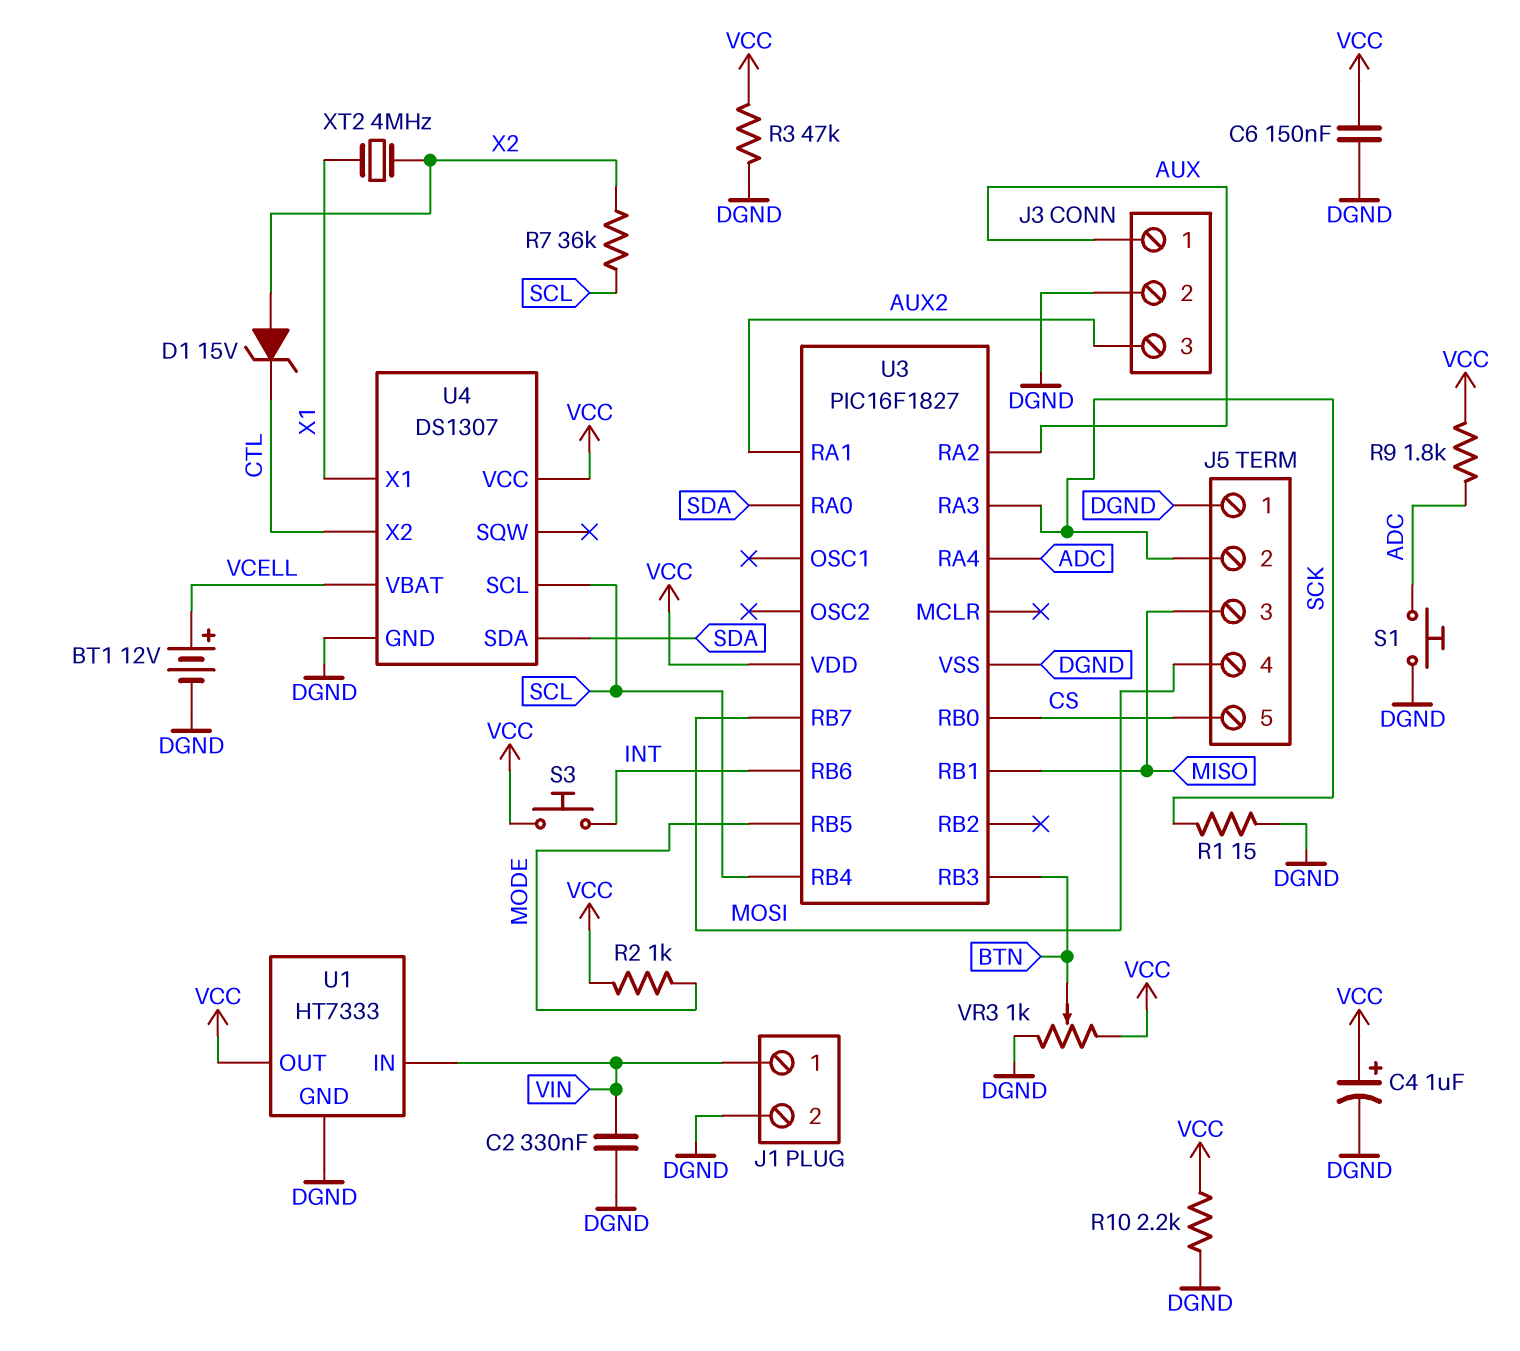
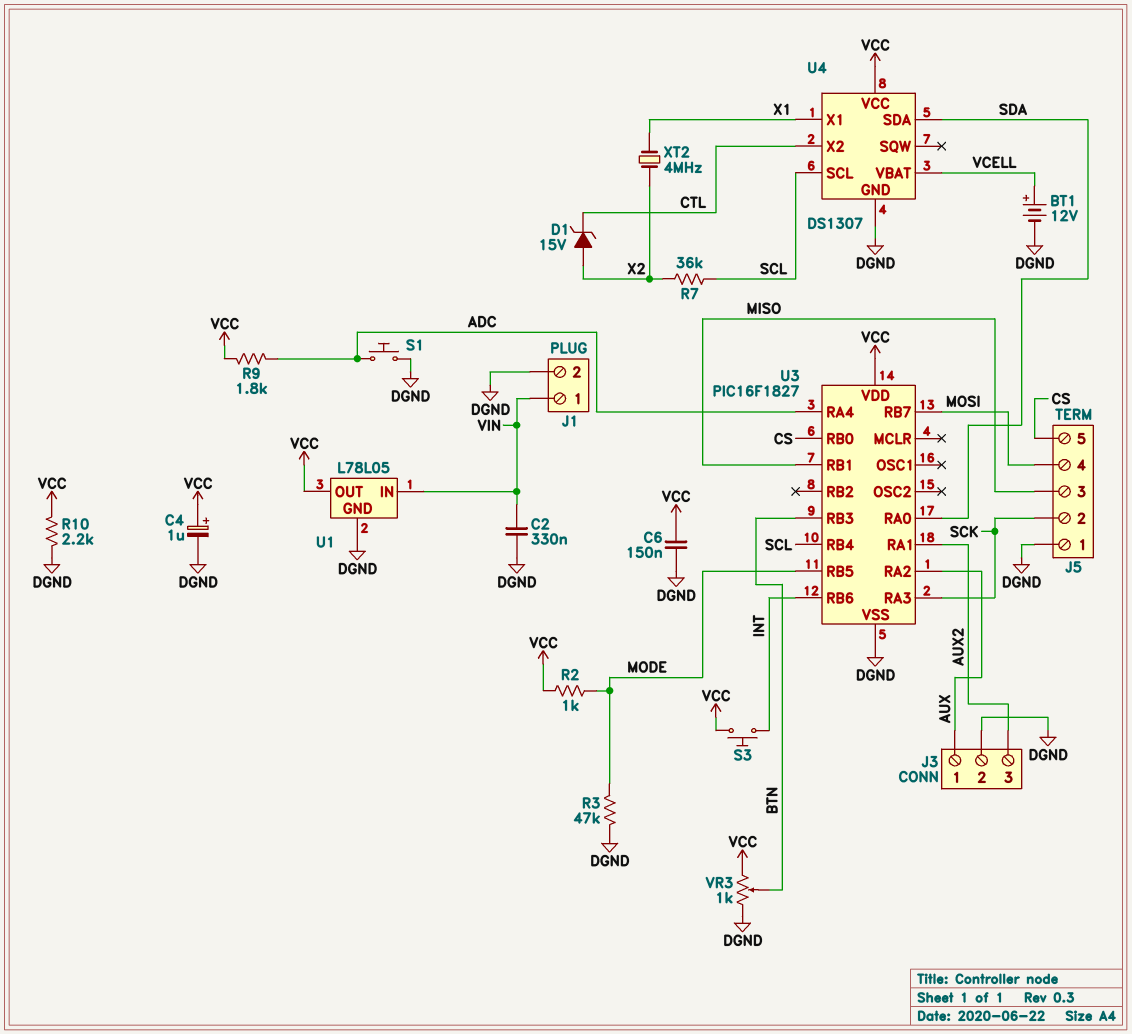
R1: 15 (DGND, SCK) -> none
R3: 47k (DGND, VCC) -> 47k (DGND, MODE)
U1: HT7333 -> L78L05

